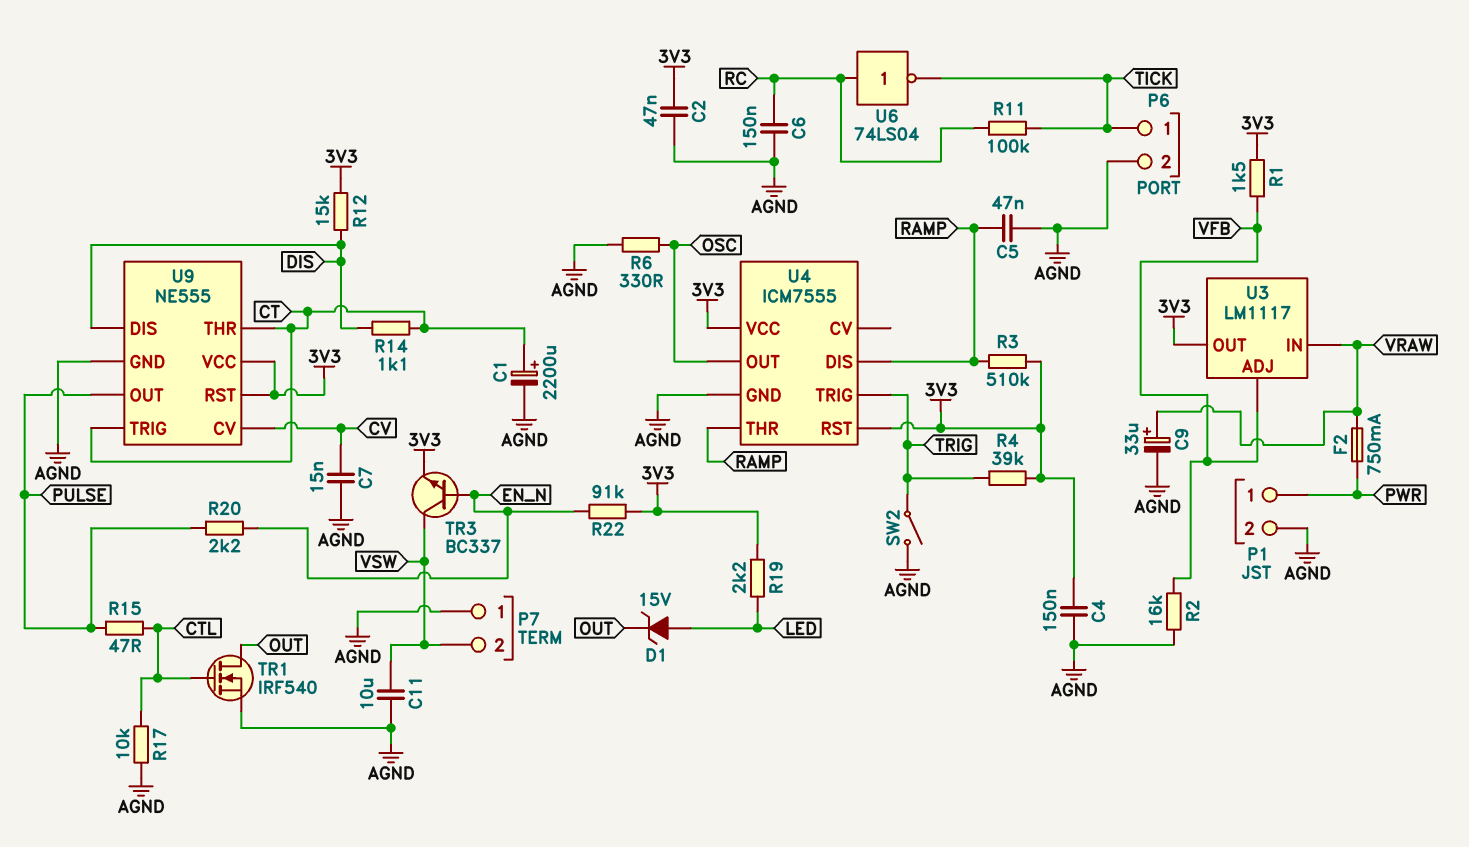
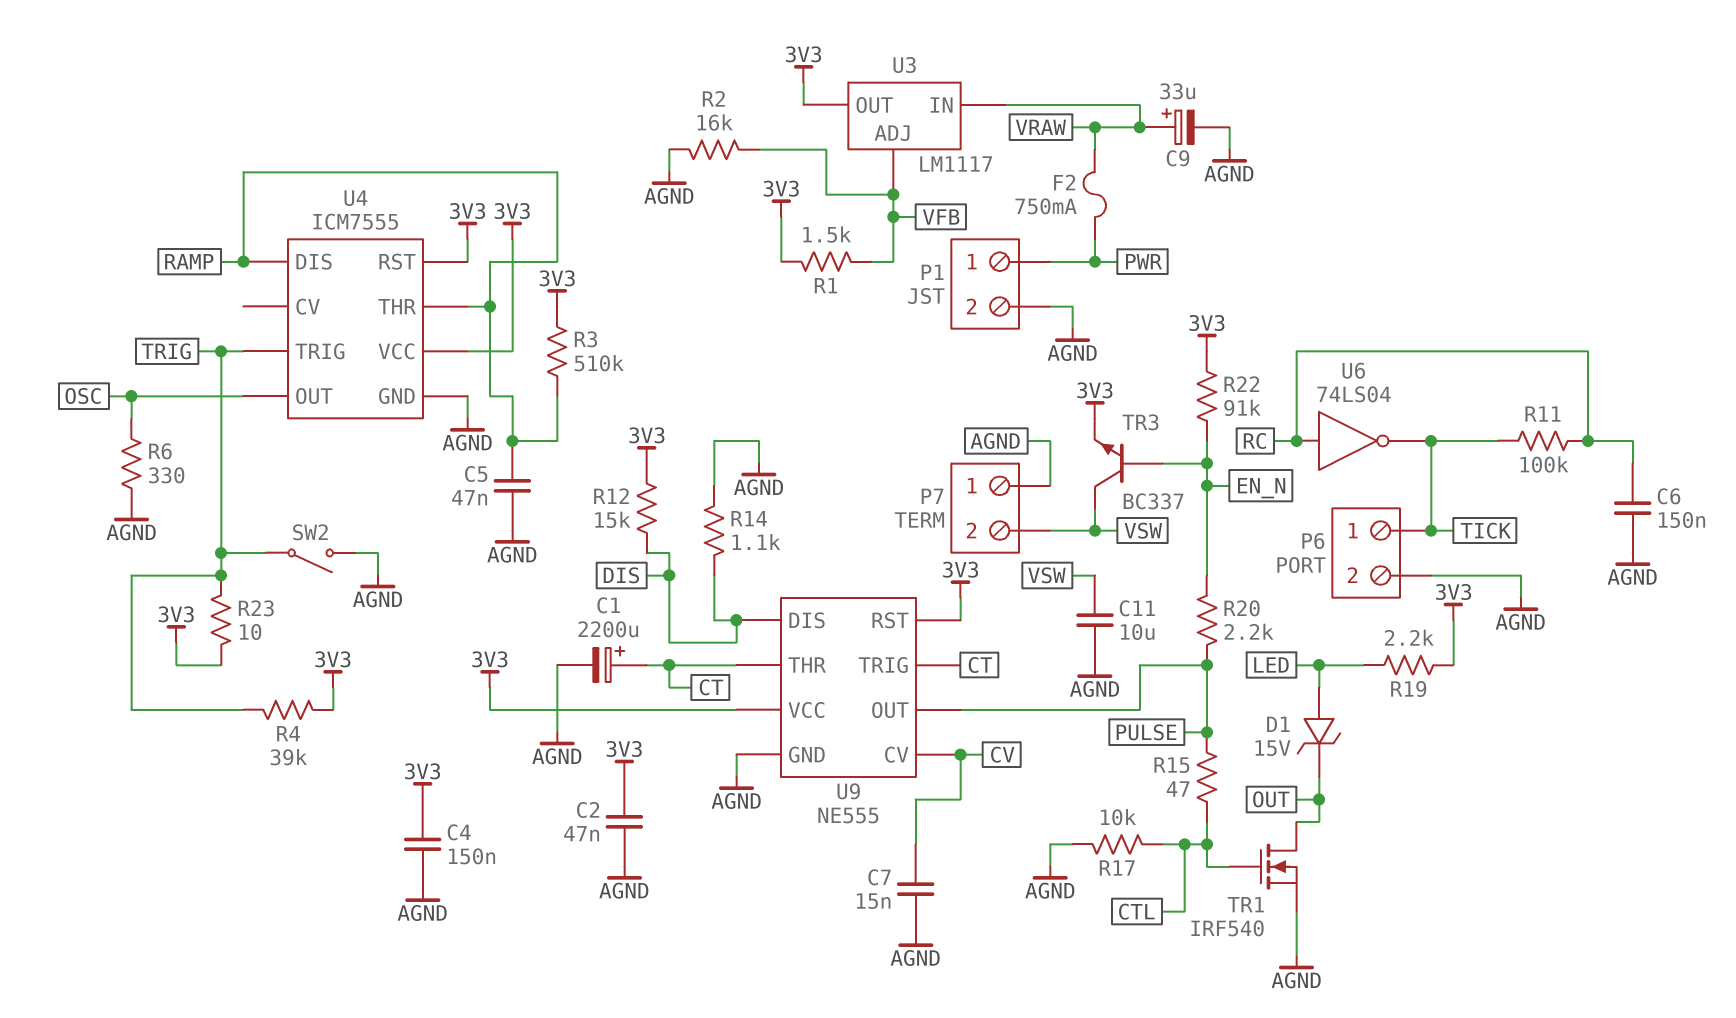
R14: 1.1k (CT, DIS) -> 1.1k (AGND, DIS)
R23: none -> 10 (3V3, TRIG)

